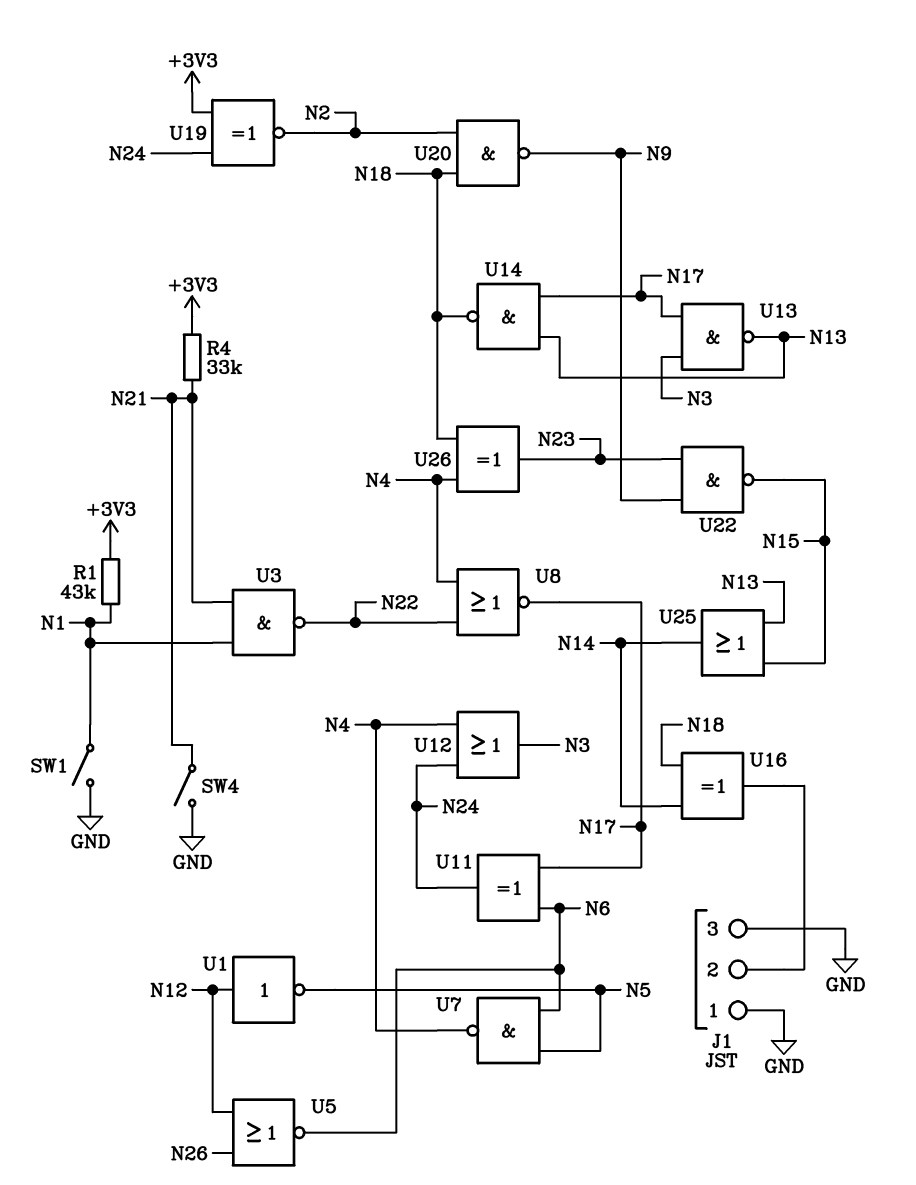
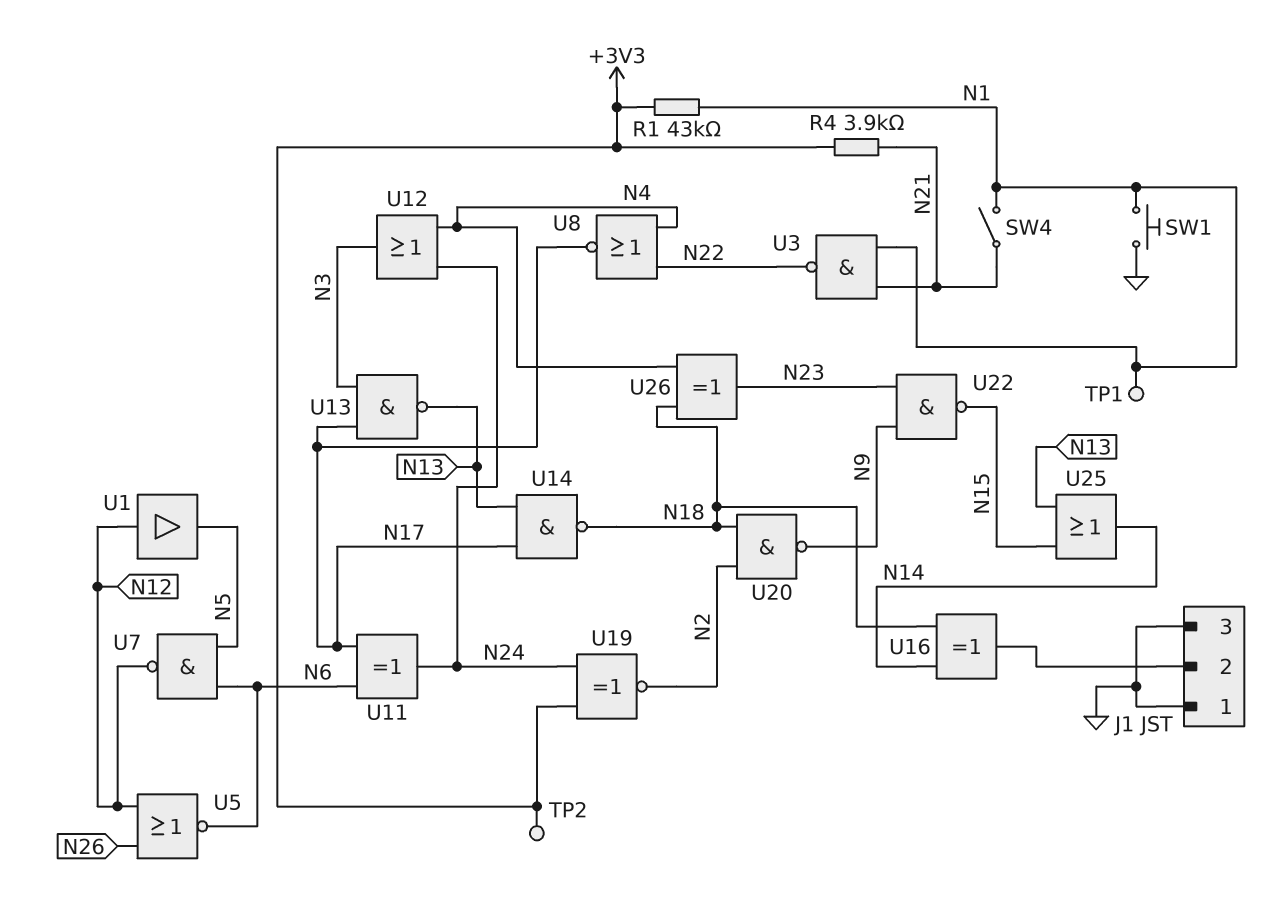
R4: 33k (+3V3, N21) -> 3.9k (+3V3, N21)
SW1: switch (GND, N1) -> button (GND, N1)
SW4: switch (GND, N21) -> switch (N1, N21)
TP1: none -> test point (N1)
TP2: none -> test point (+3V3)
U1: NOT (in N12, out N5) -> buffer (in N12, out N5)
U7: NAND (in N5, in N6, out N4) -> NAND (in N5, in N6, out N12)

